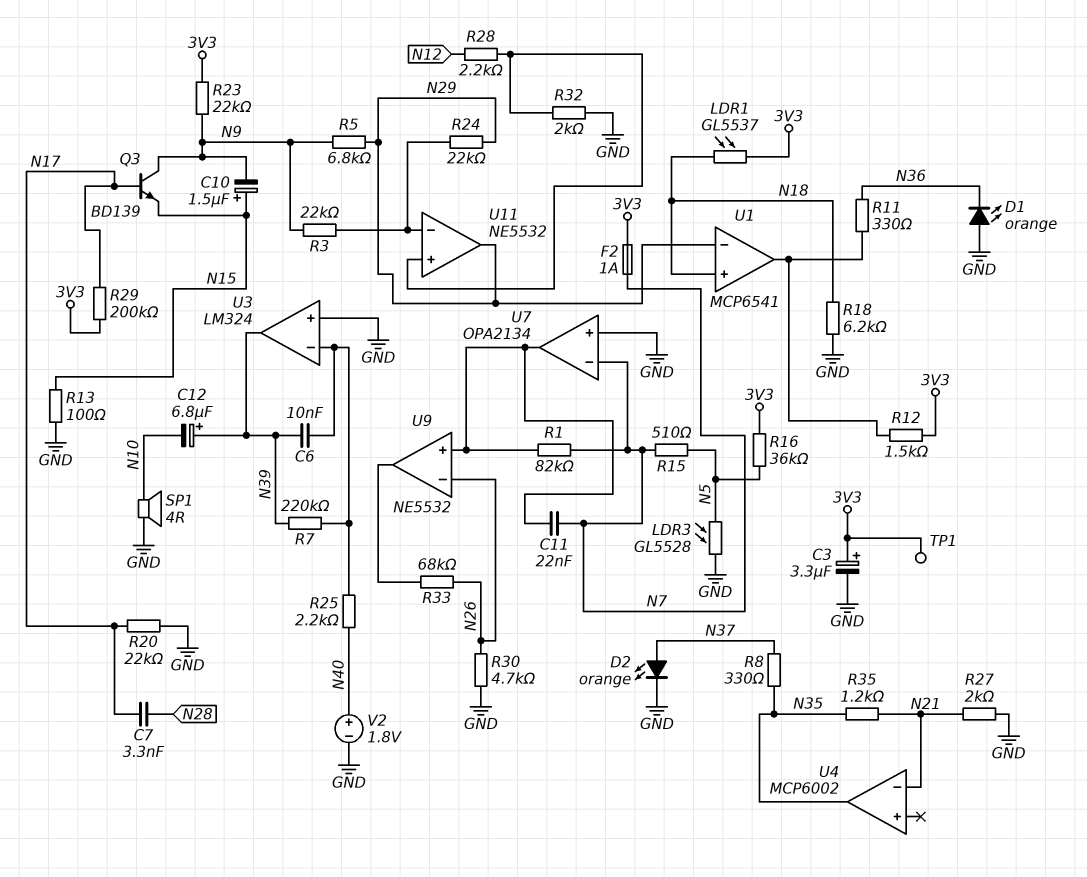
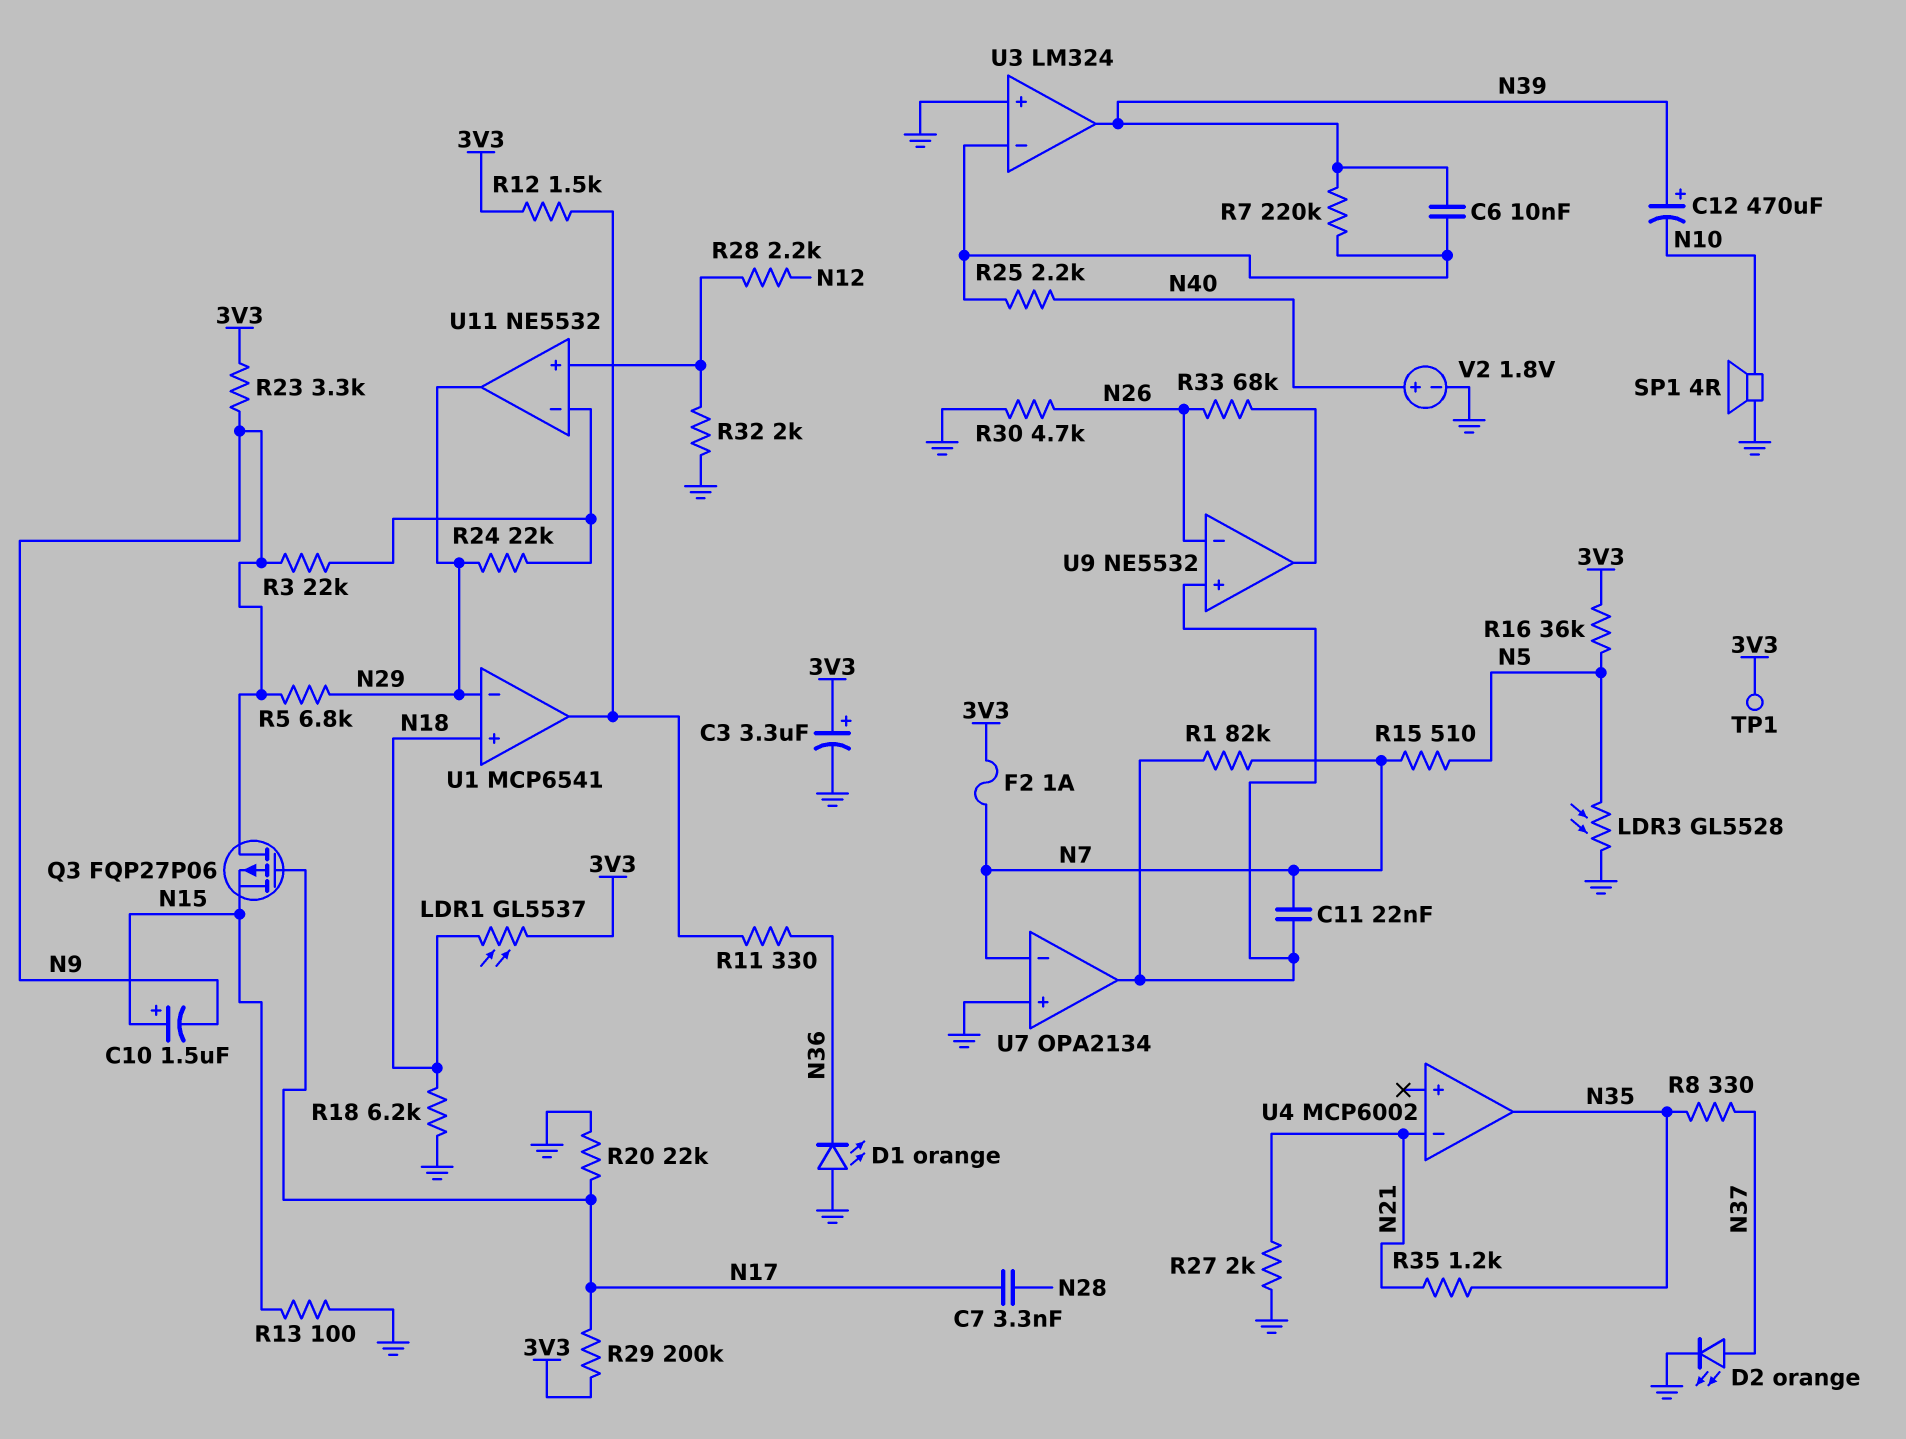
C12: 6.8uF (plus N39, minus N10) -> 470uF (plus N39, minus N10)
Q3: NPN BD139 (B N17, C N9, E N15) -> PMOS FQP27P06 (G N17, D N9, S N15)
R23: 22k (3V3, N9) -> 3.3k (3V3, N9)

